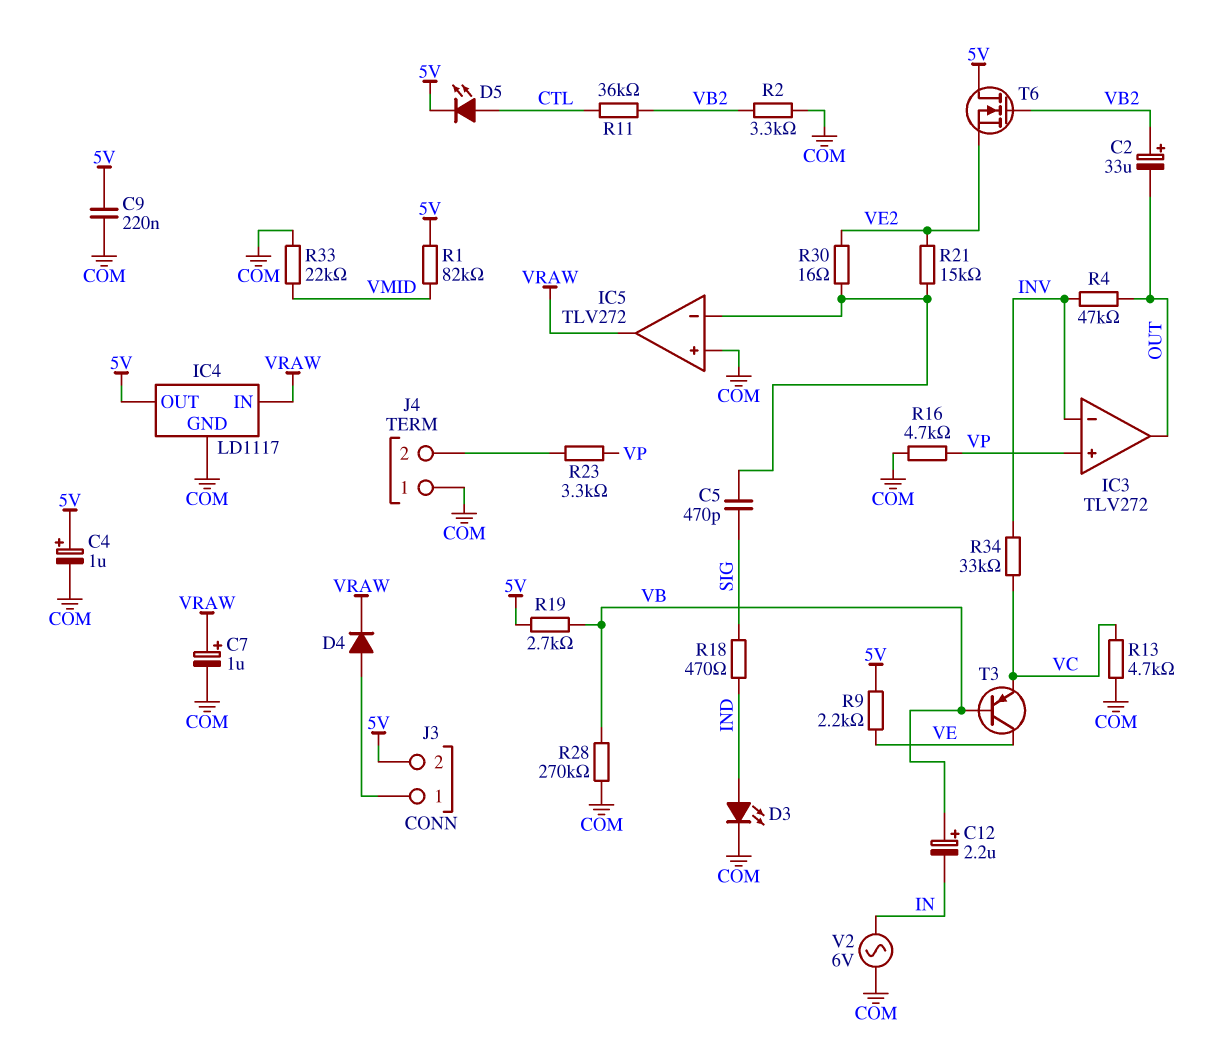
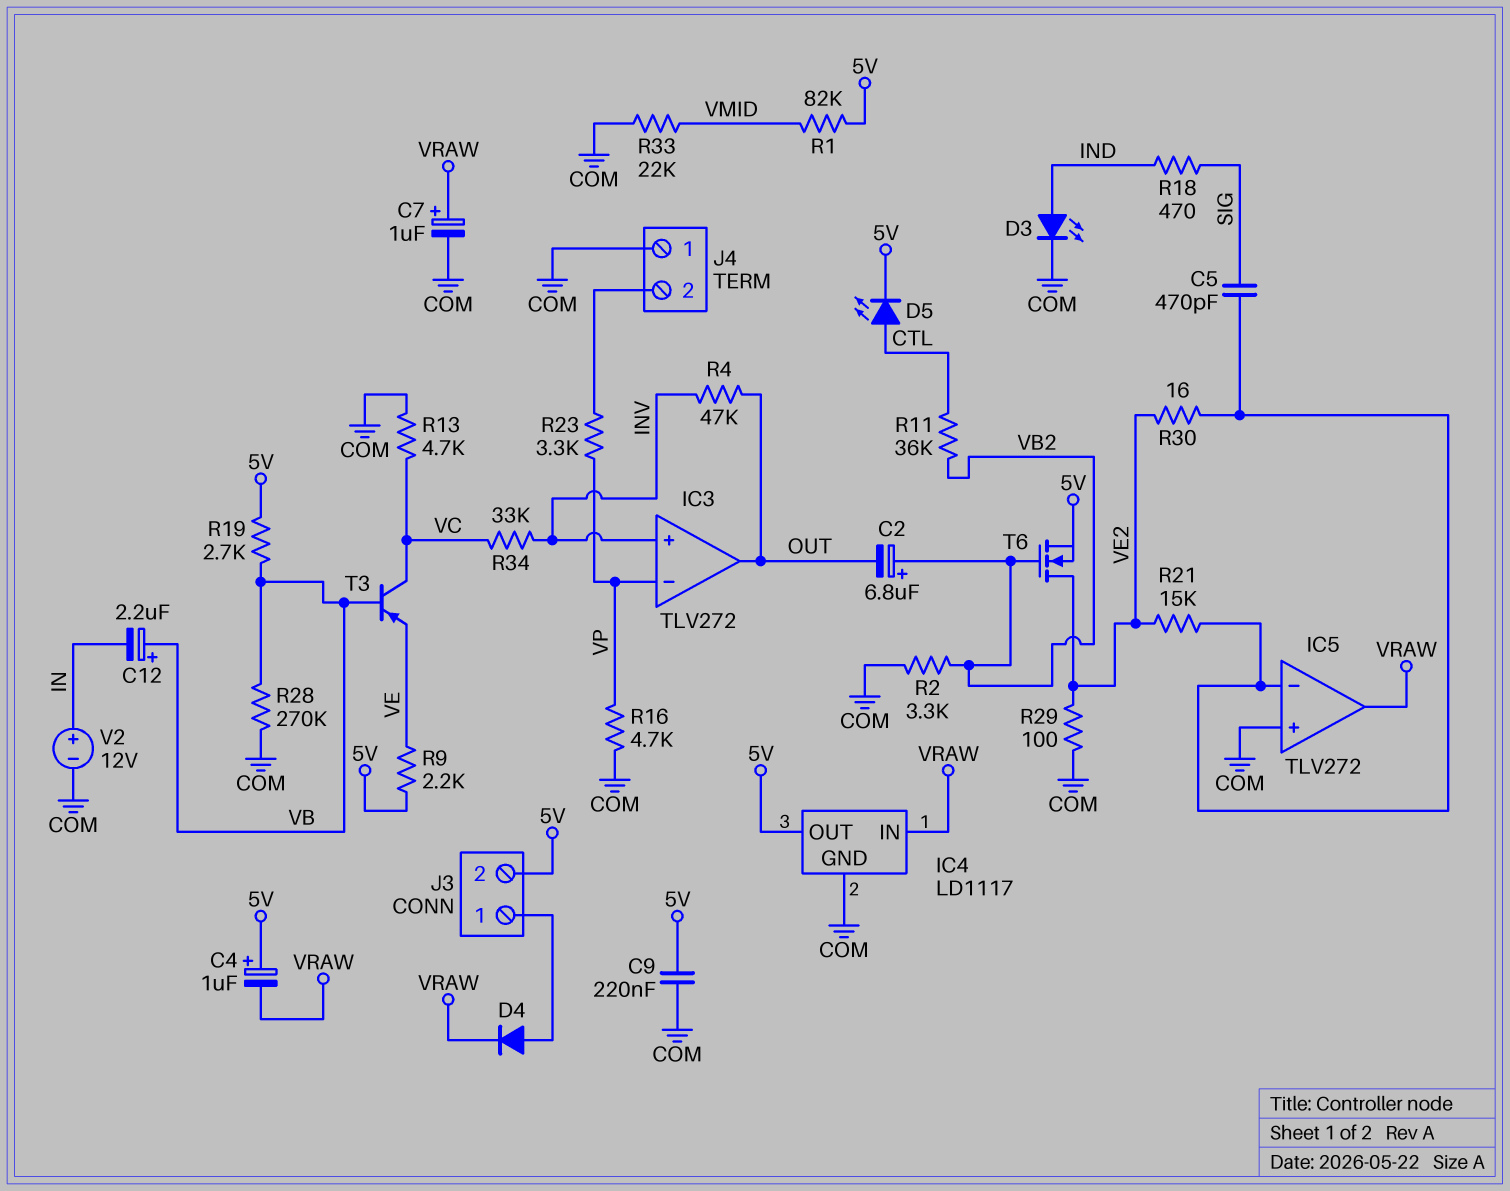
C2: 33uF (plus VB2, minus OUT) -> 6.8uF (plus VB2, minus OUT)
C4: 1uF (plus 5V, minus COM) -> 1uF (plus 5V, minus VRAW)
IC3 pin in+: VP -> INV
IC3 pin in-: INV -> VP
R29: none -> 100 (COM, VE2)
T3: PNP (B VB, C VE, E VC) -> PNP (B VB, C VC, E VE)
T6: NMOS (G VB2, D 5V, S VE2) -> NMOS (G VB2, D VE2, S 5V)
V2: AC 6V (COM, IN) -> 12V (plus IN, minus COM)

